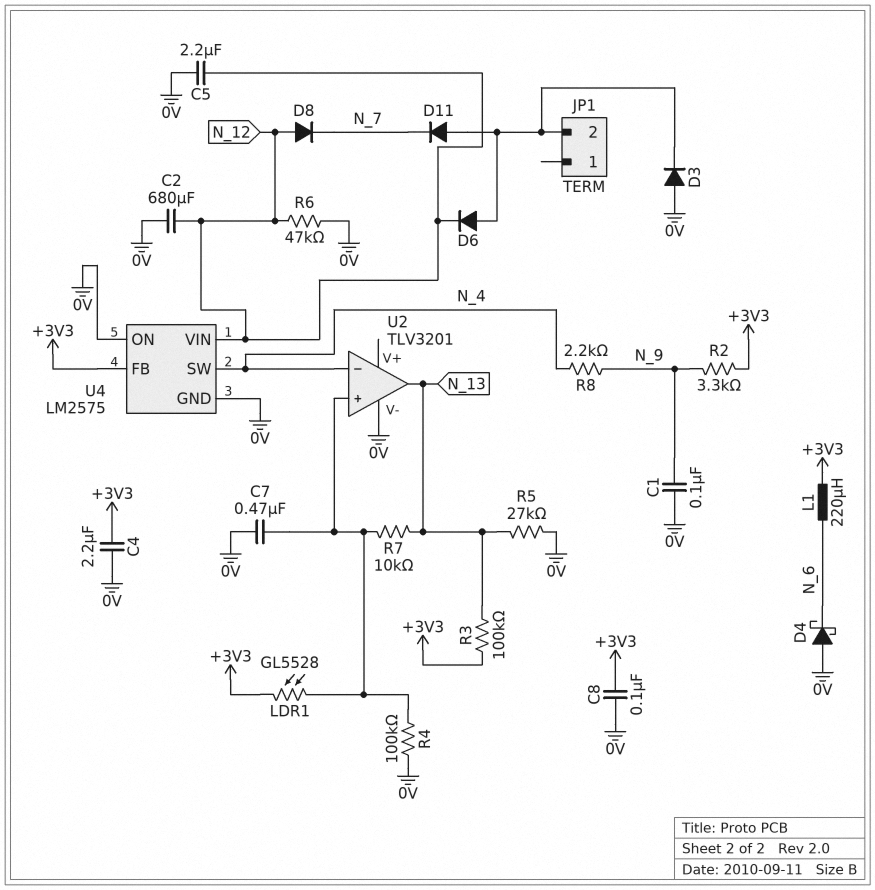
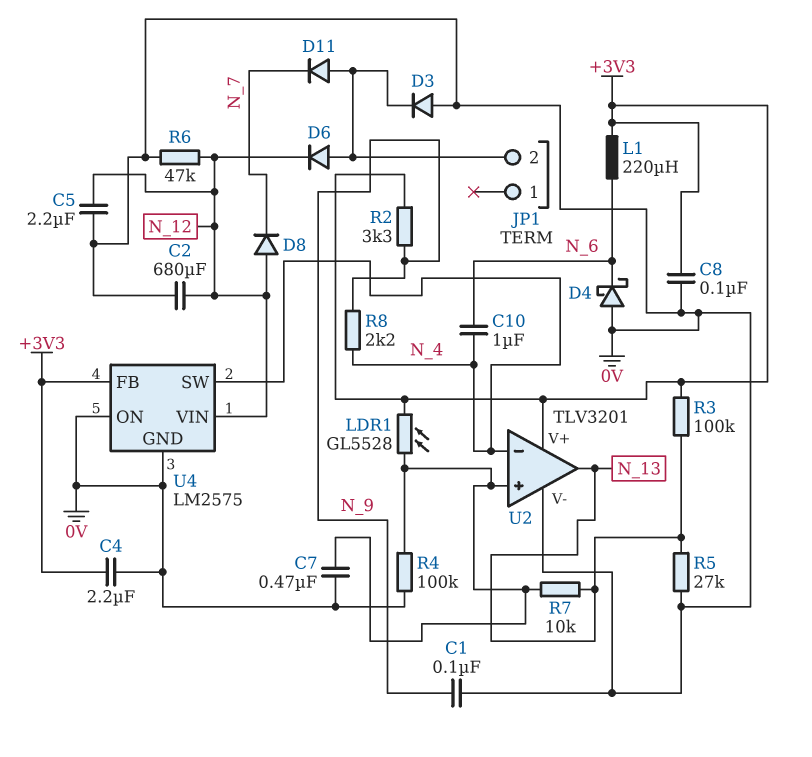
C10: none -> 1uF (N_4, N_6)
U2 pin V+: none -> +3V3

